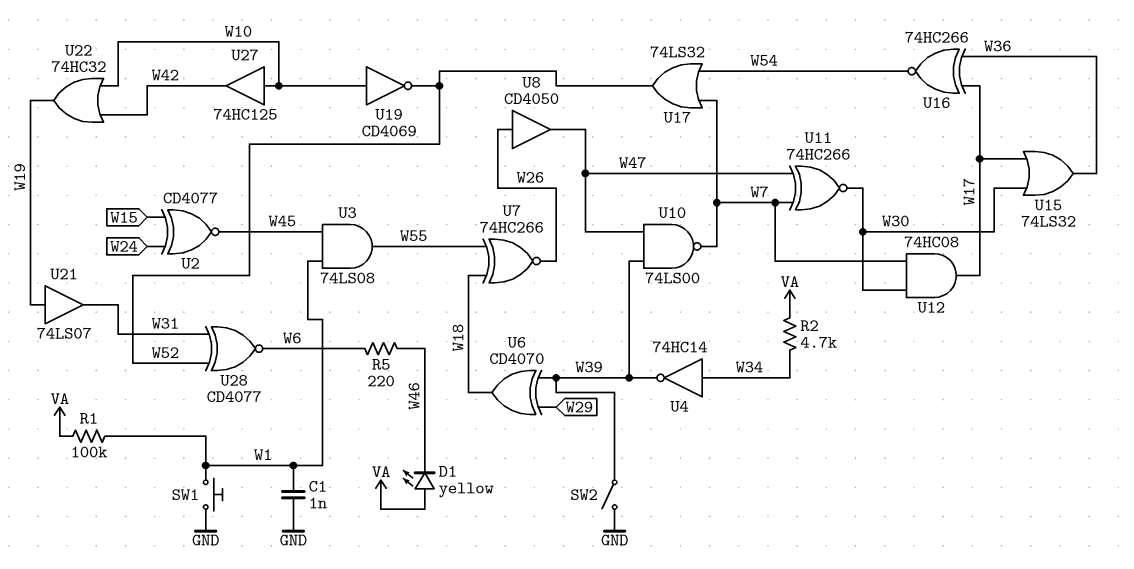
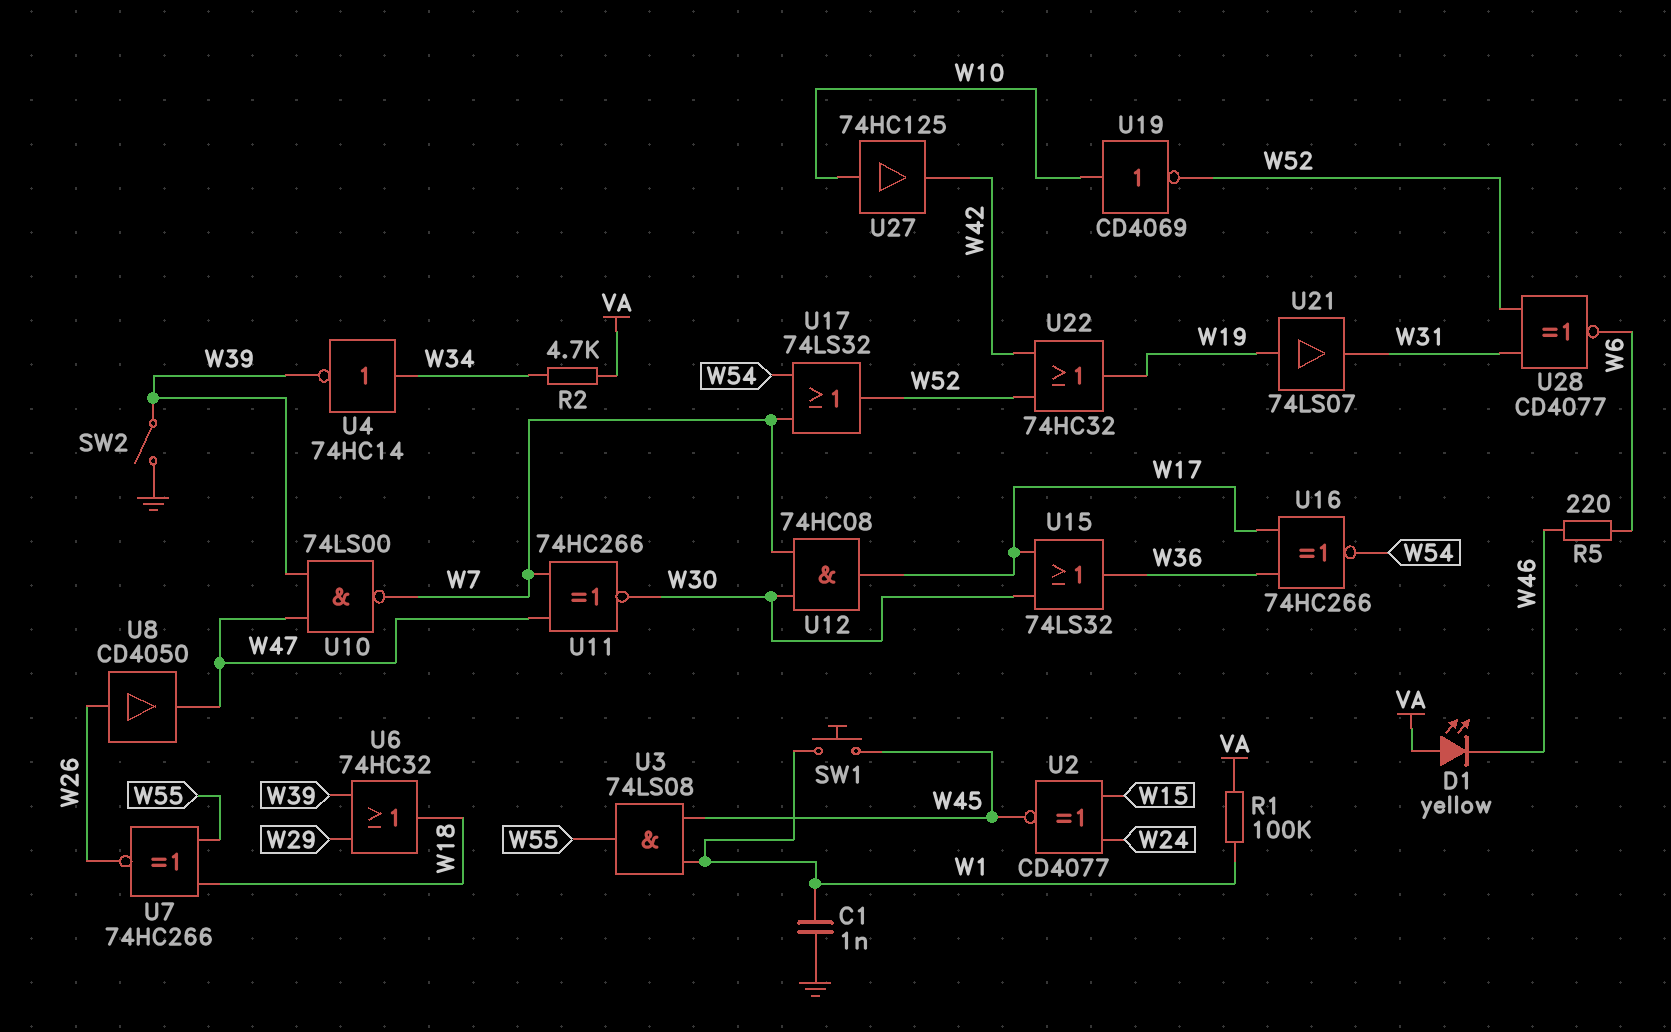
SW1: button (GND, W1) -> button (W1, W45)
U6: XOR CD4070 (in W29, in W39, out W18) -> OR 74HC32 (in W29, in W39, out W18)
U22: OR 74HC32 (in W10, in W42, out W19) -> OR 74HC32 (in W42, in W52, out W19)

